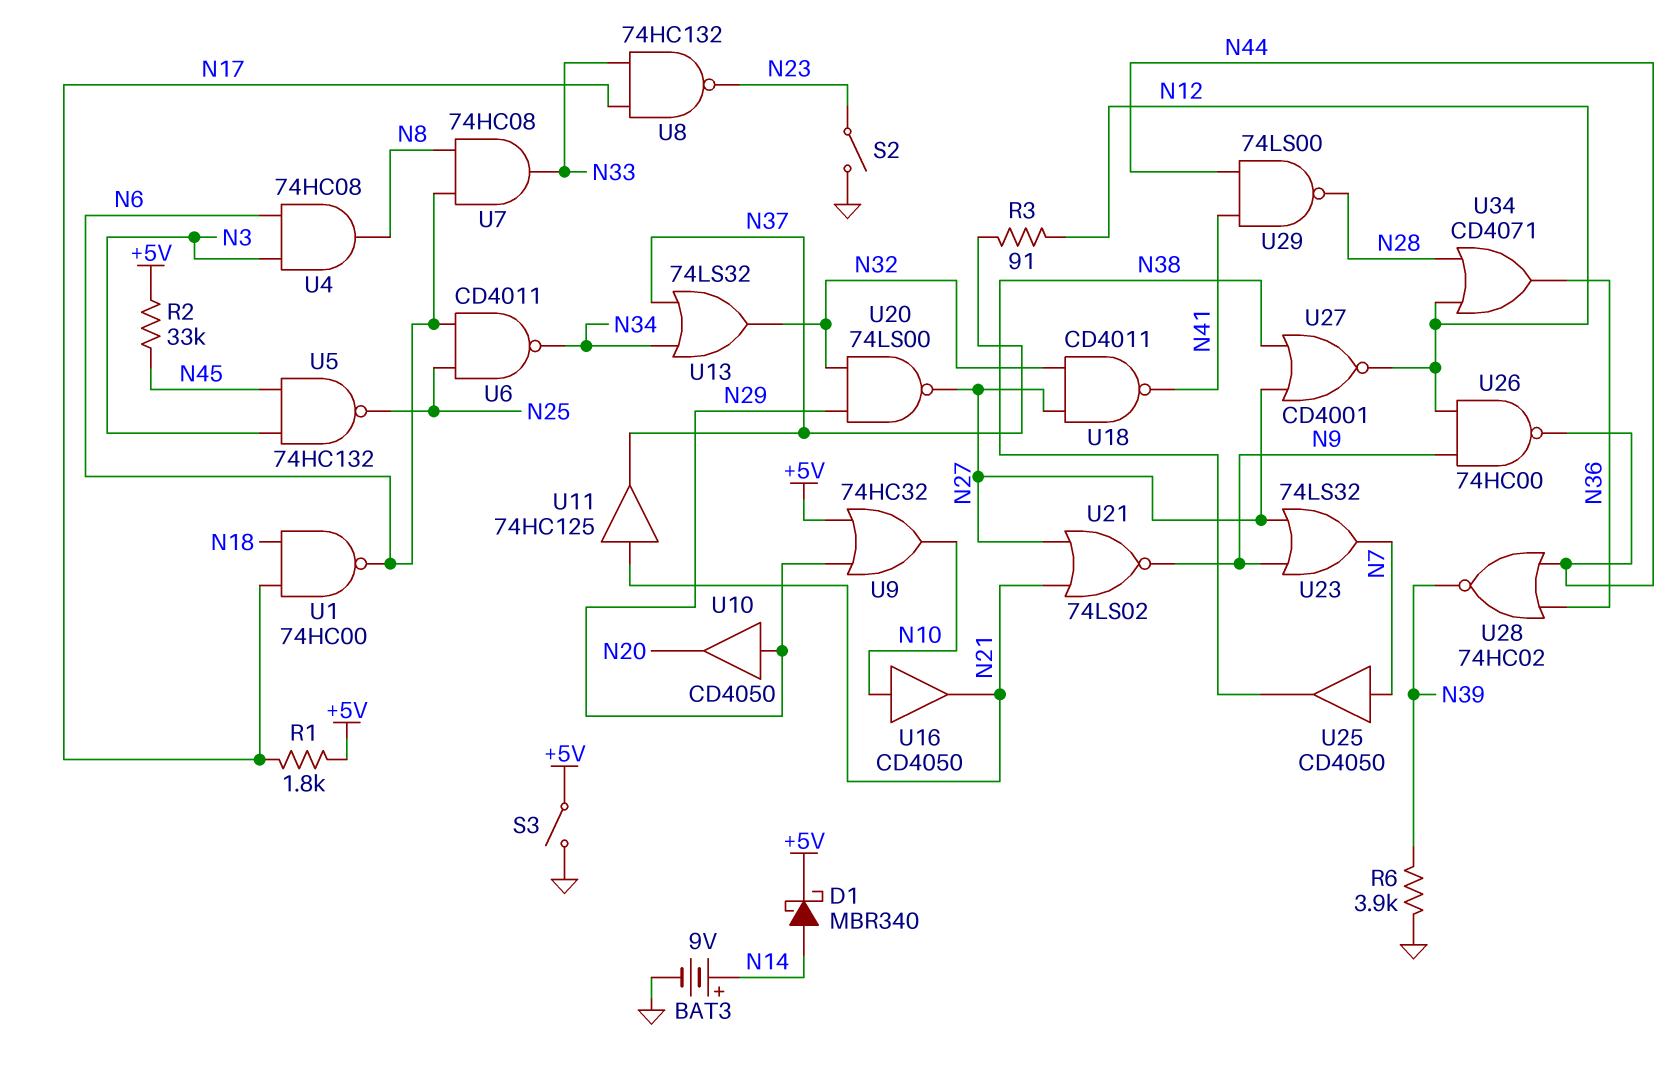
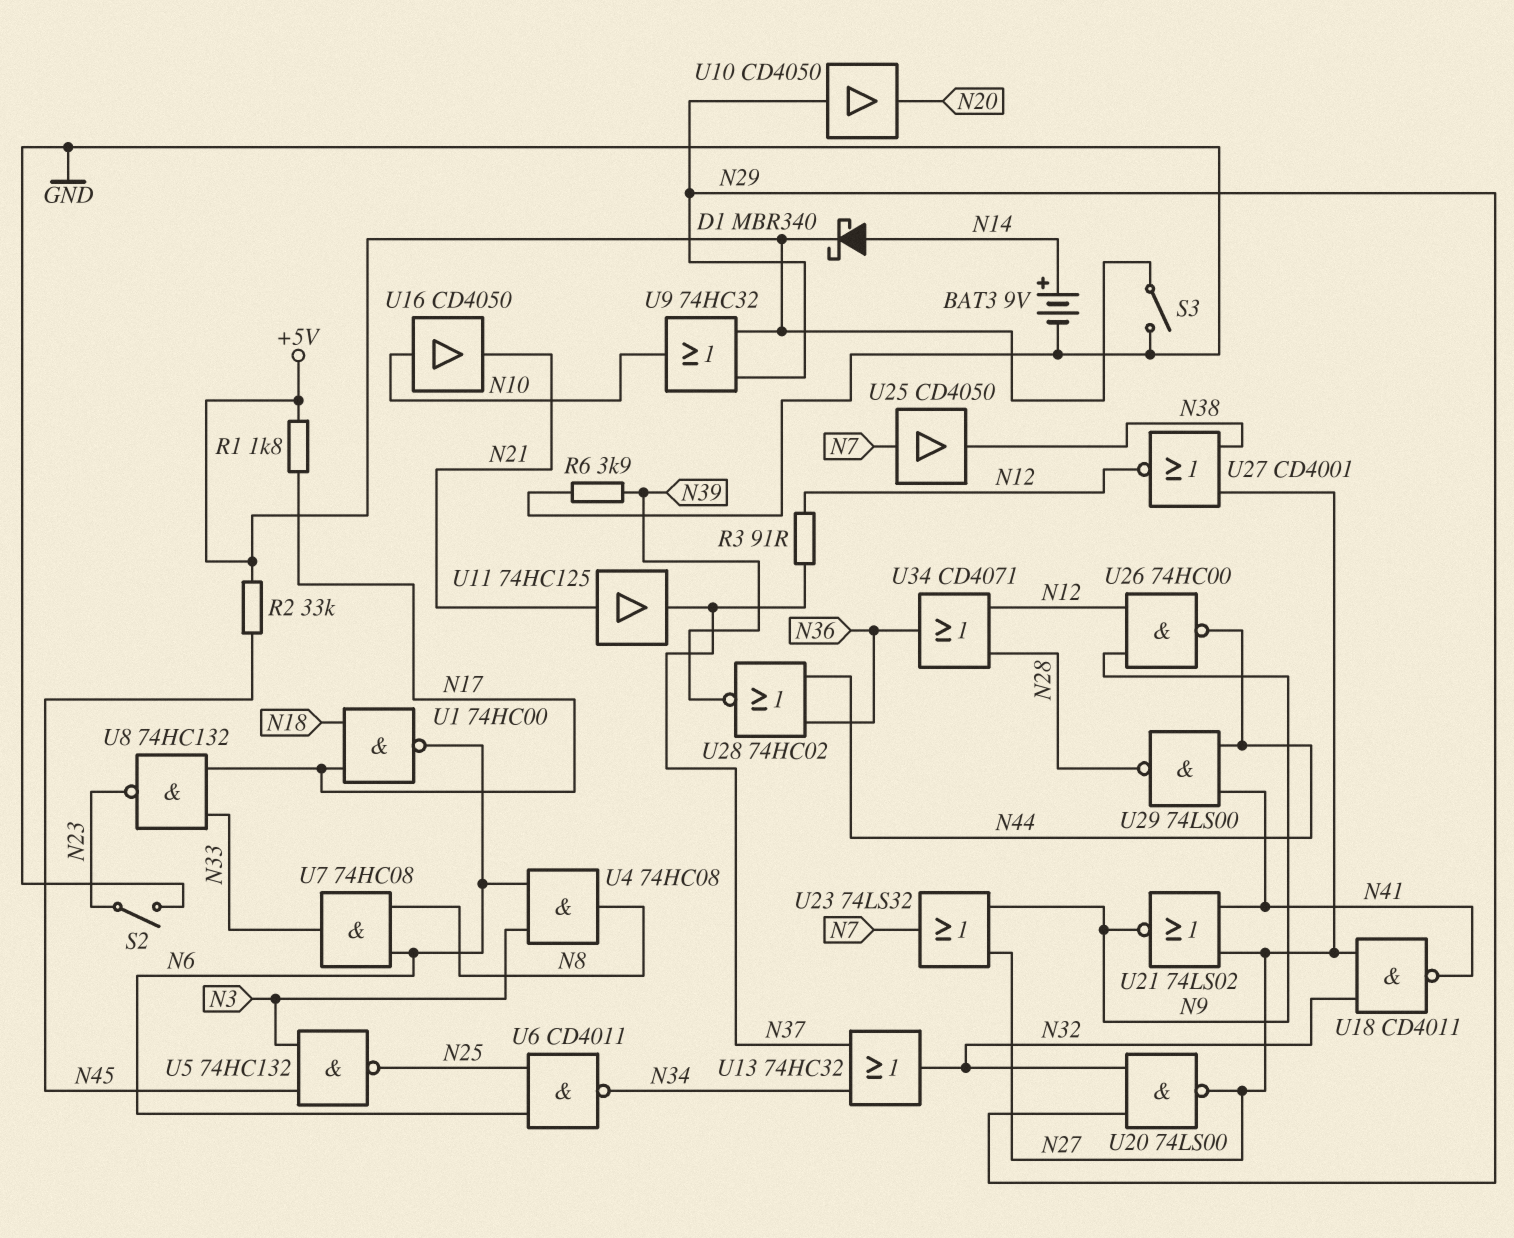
U13: OR 74LS32 (in N34, in N37, out N32) -> OR 74HC32 (in N34, in N37, out N32)
U21: NOR 74LS02 (in N21, in N27, out N9) -> NOR 74LS02 (in N27, in N41, out N9)

